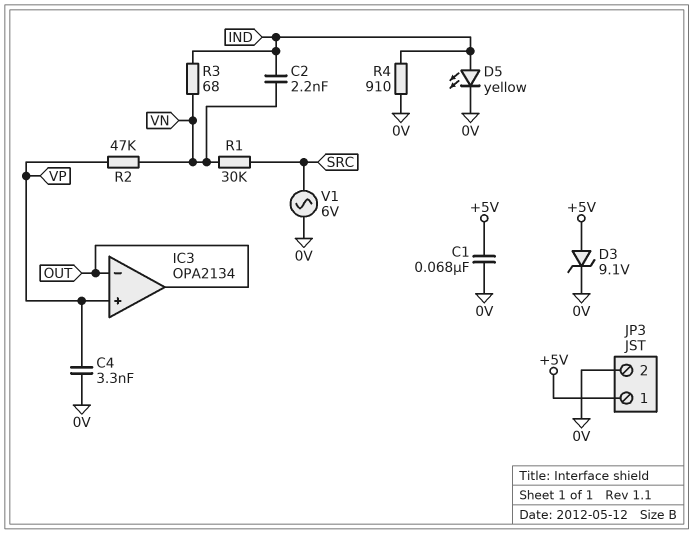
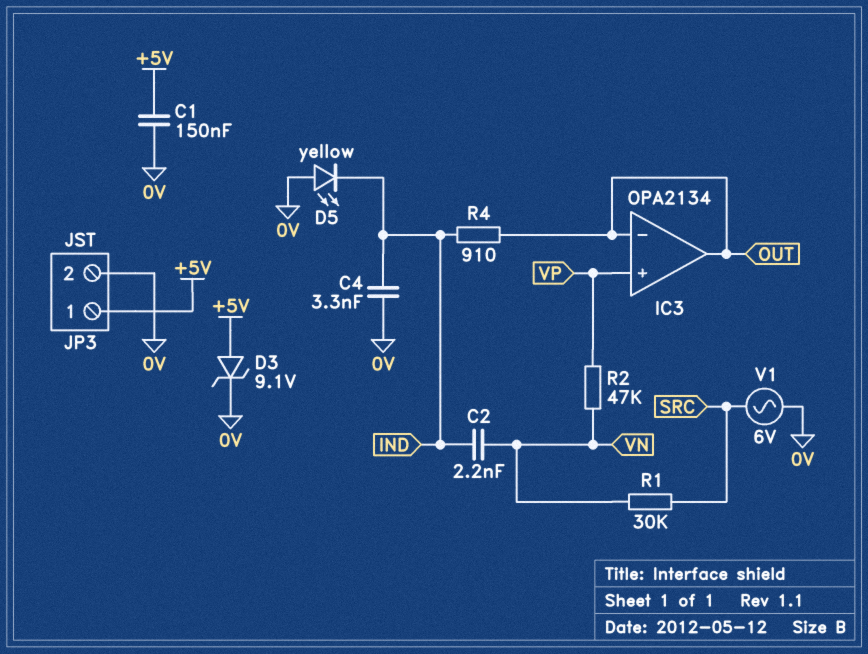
C1: 68nF (+5V, 0V) -> 150nF (+5V, 0V)
C4: 3.3nF (0V, VP) -> 3.3nF (0V, IND)
D5: LED yellow (A IND, K 0V) -> LED yellow (A 0V, K IND)
R3: 68 (IND, VN) -> none
R4: 910 (0V, IND) -> 910 (IND, OUT)

